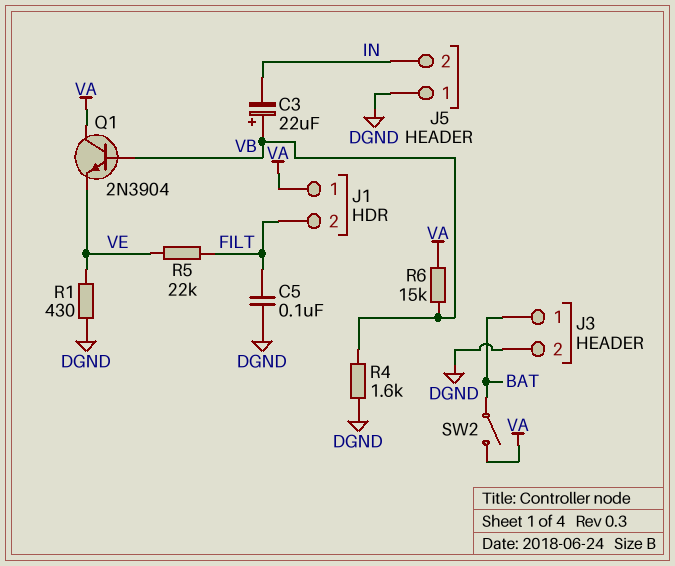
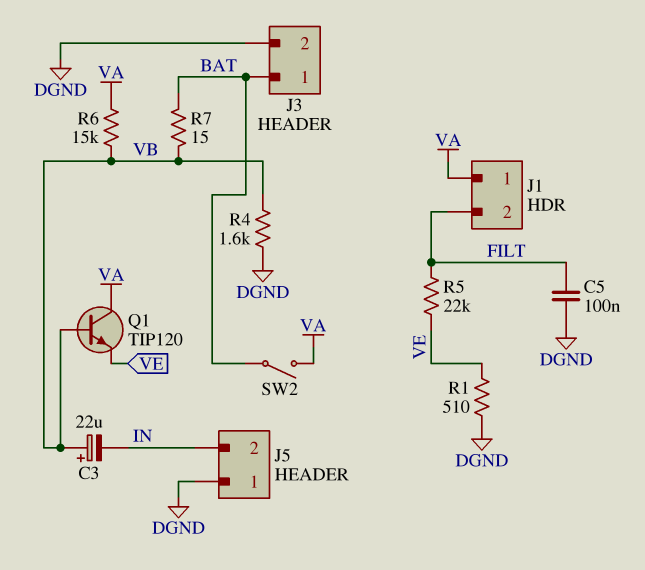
Q1: NPN 2N3904 (B VB, C VA, E VE) -> NPN TIP120 (B VB, C VA, E VE)
R1: 430 (DGND, VE) -> 510 (DGND, VE)
R7: none -> 15 (BAT, VB)

